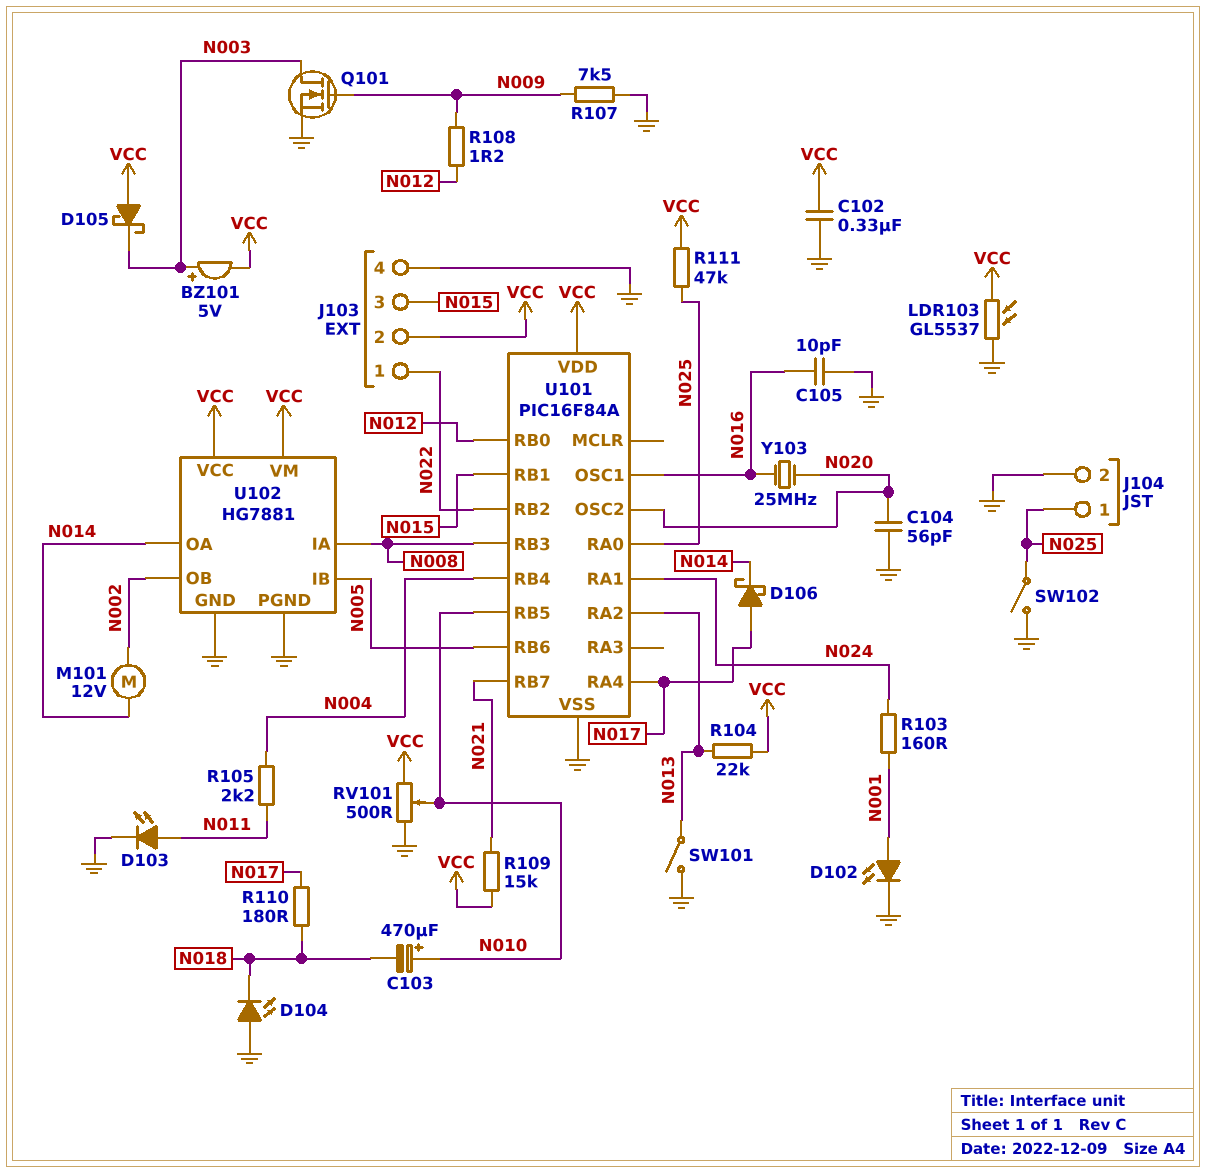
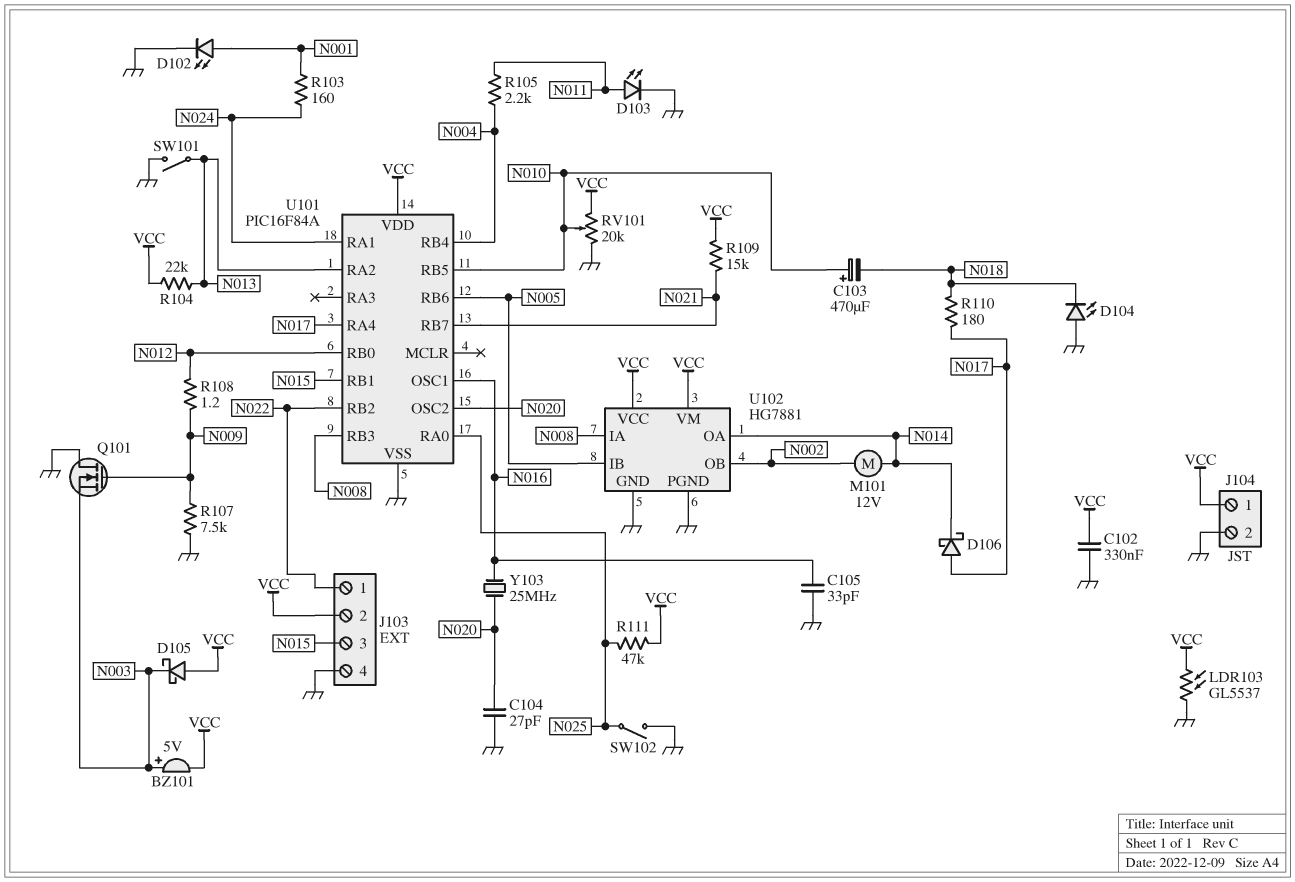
C104: 56pF (GND, N020) -> 27pF (GND, N020)
C105: 10pF (GND, N016) -> 33pF (GND, N016)
J104 pin 1: N025 -> VCC
Q101: NMOS (G N009, D N003, S GND) -> NMOS (G N009, D GND, S N003)
RV101: 500 (GND, VCC, wiper N010) -> 20k (GND, VCC, wiper N010)

